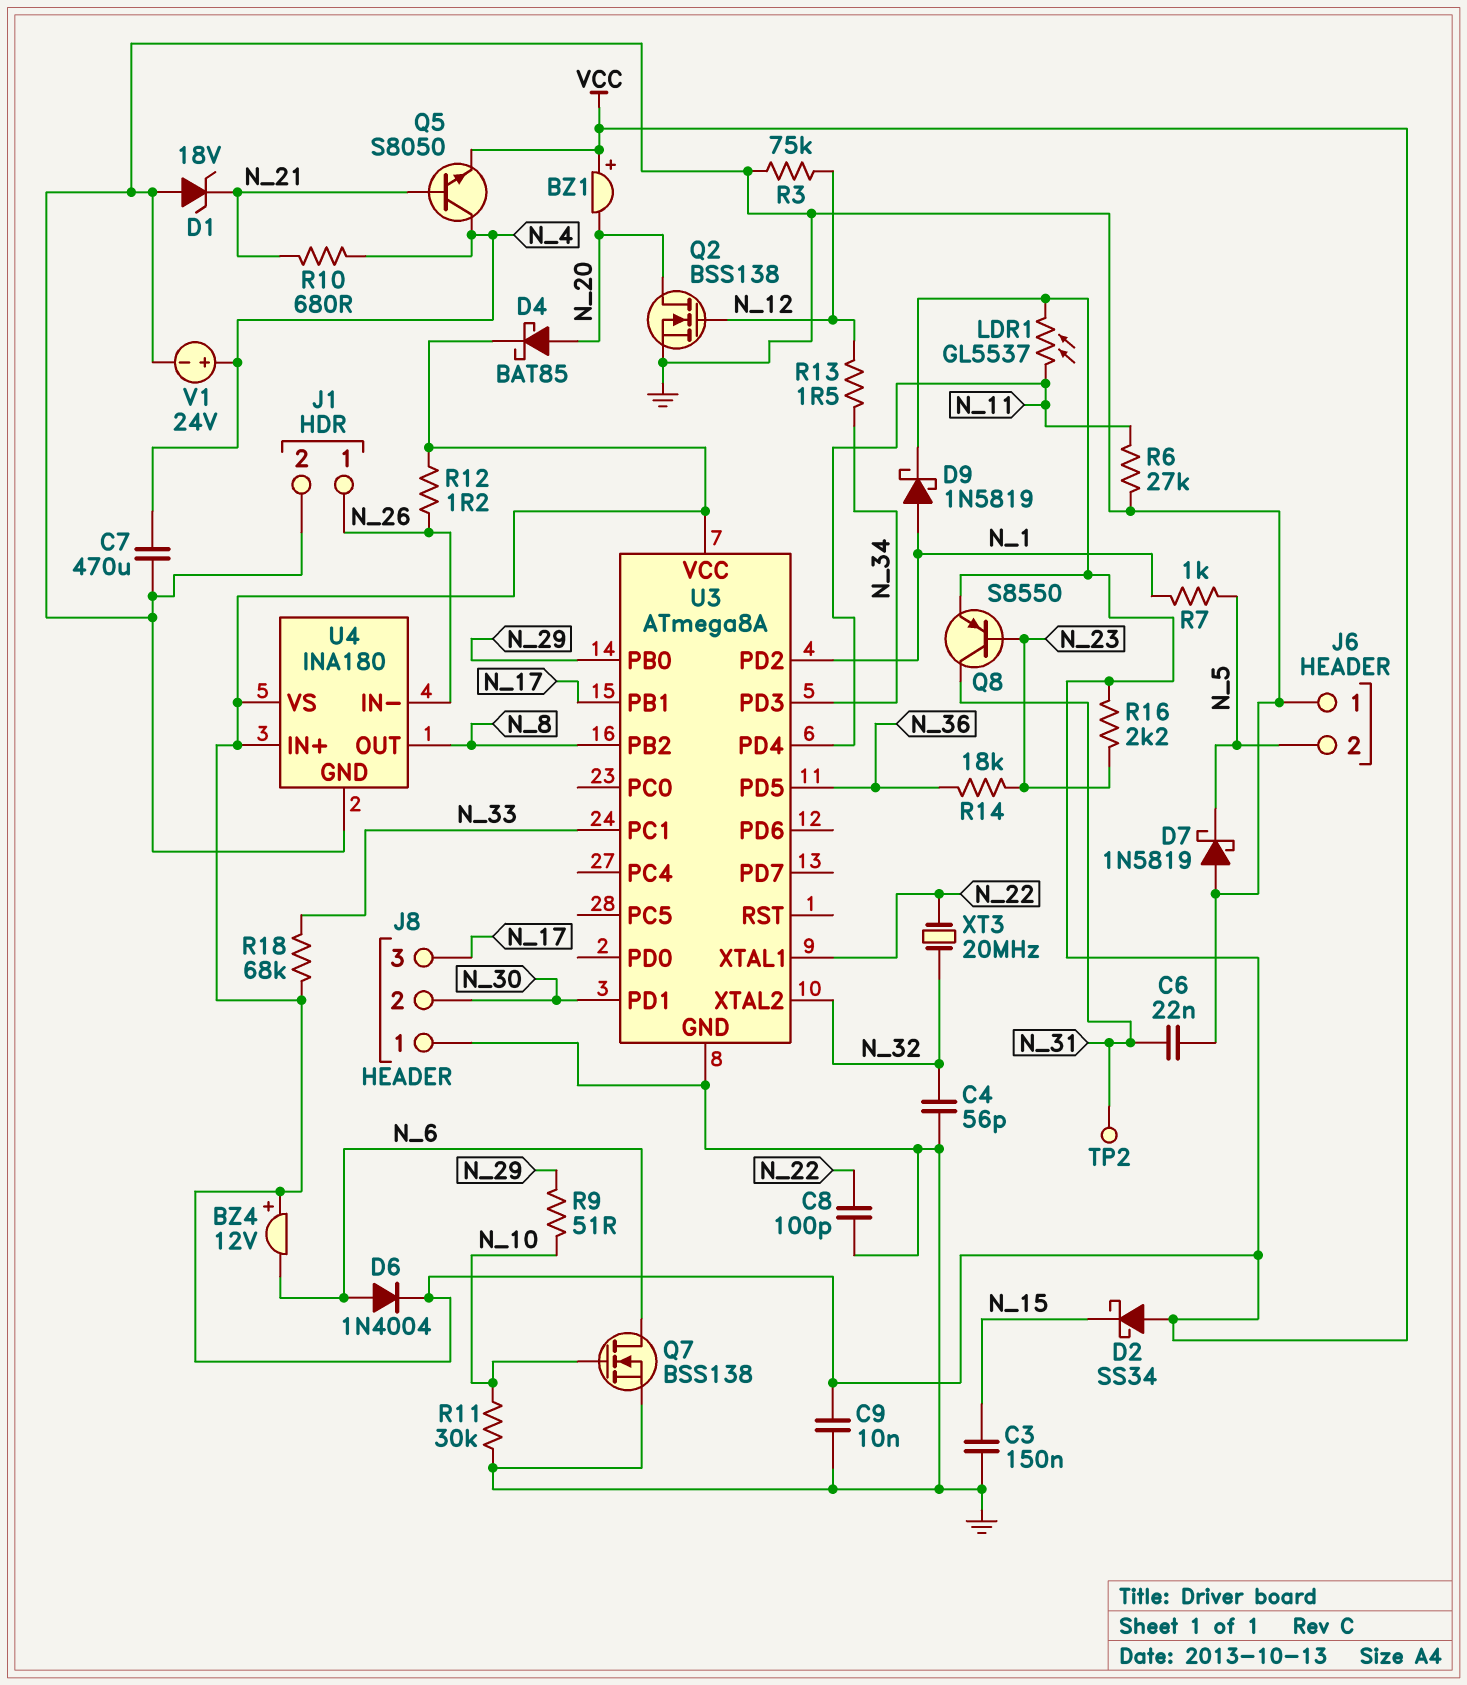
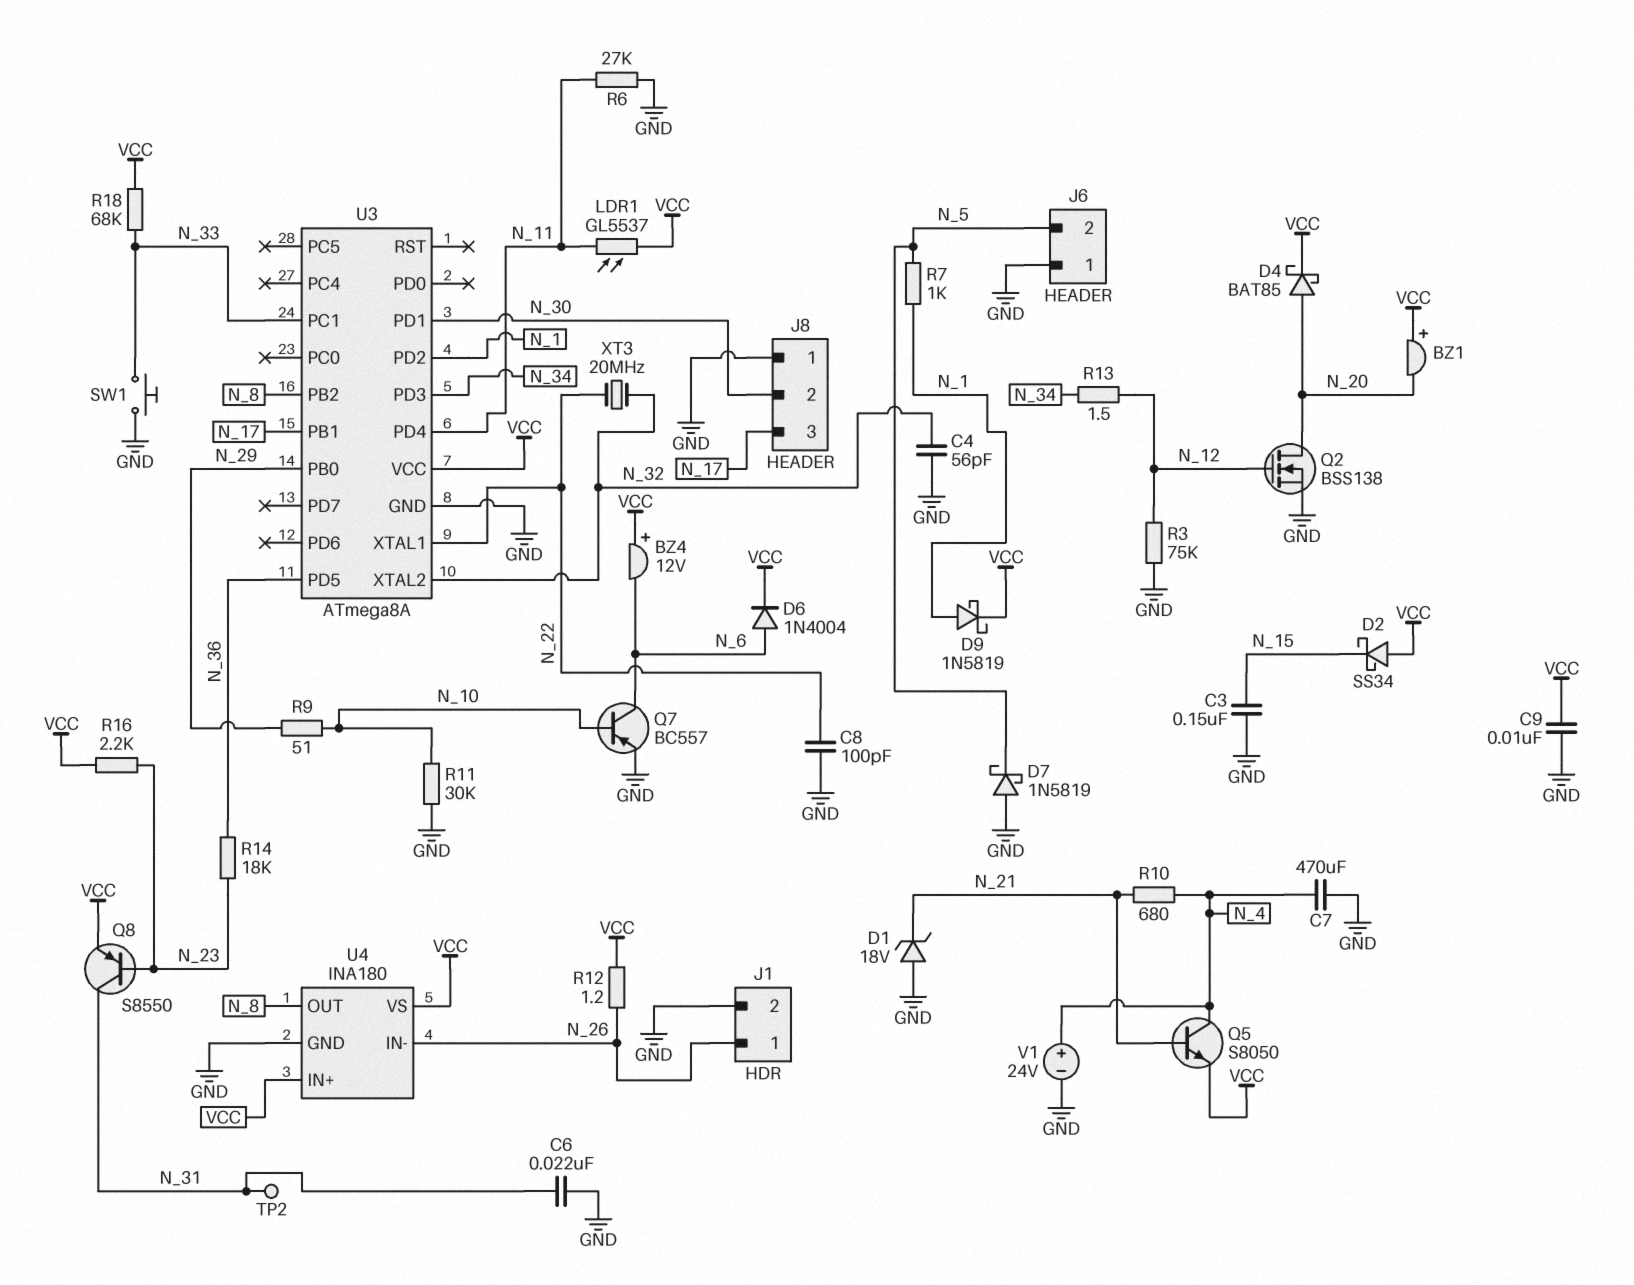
Q7: NMOS BSS138 (G N_10, D N_6, S GND) -> PNP BC557 (B N_10, C N_6, E GND)
SW1: none -> button (GND, N_33)

